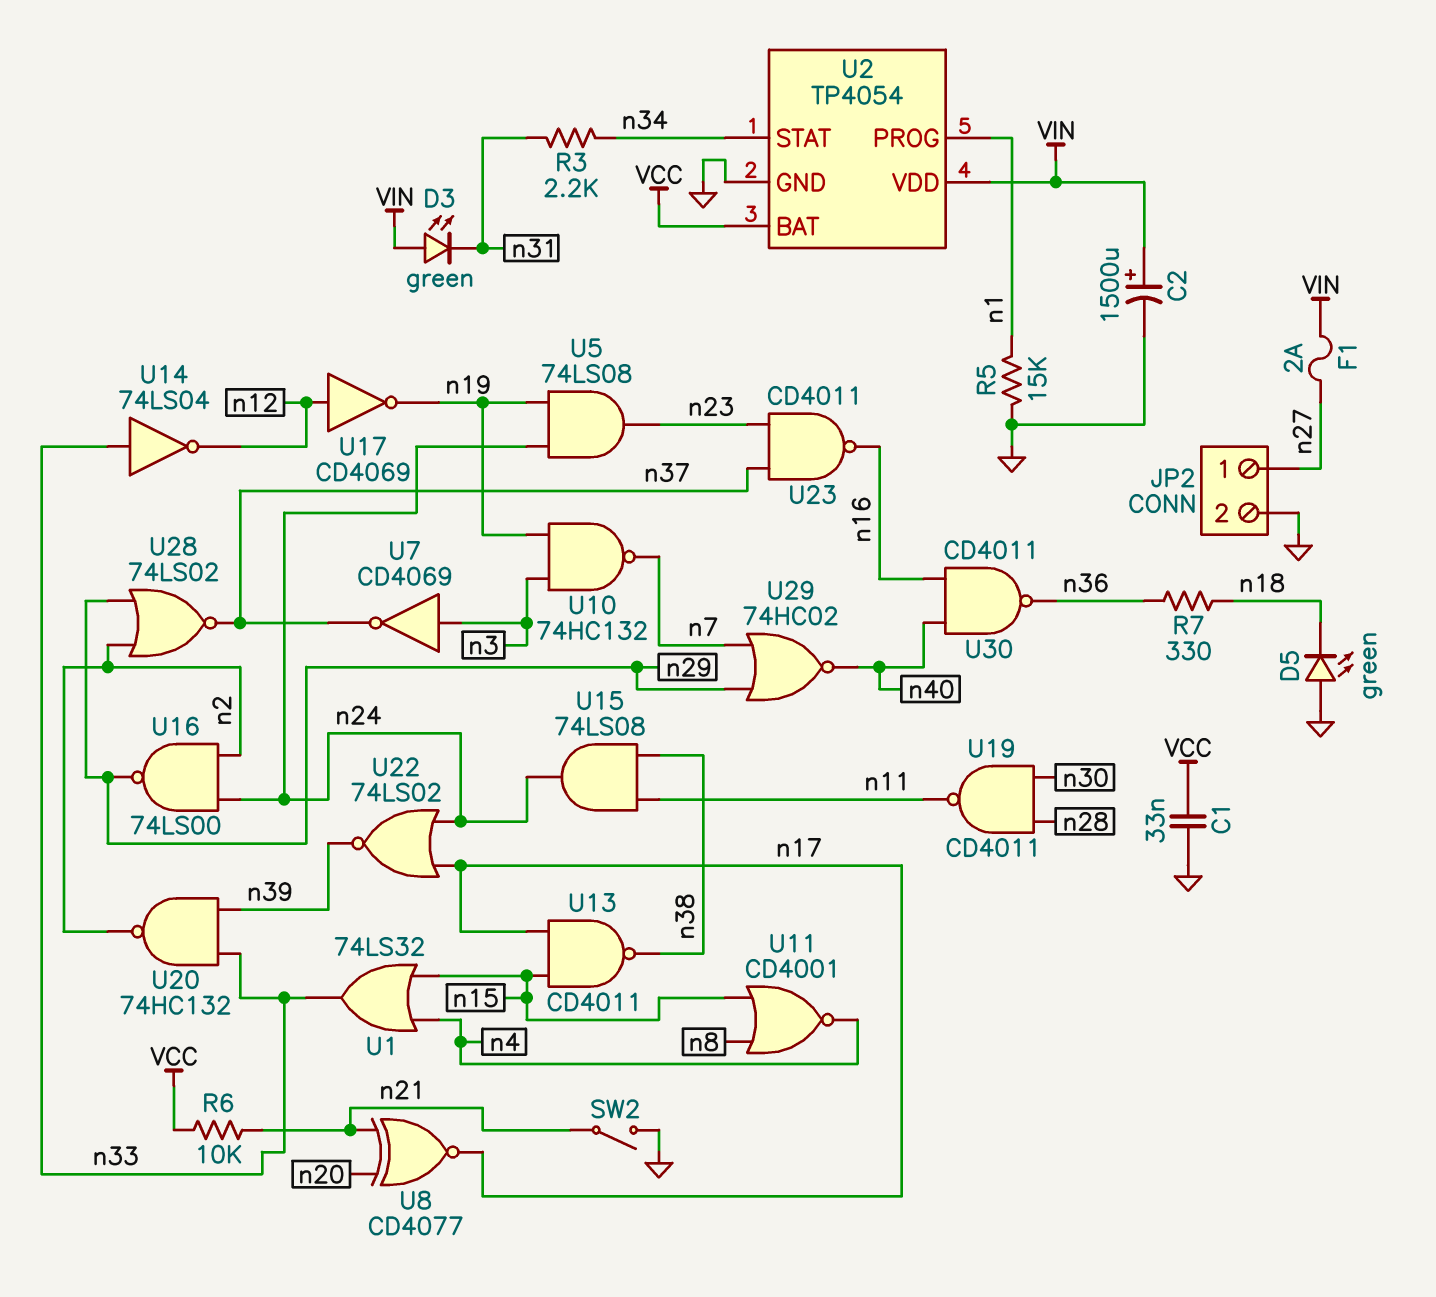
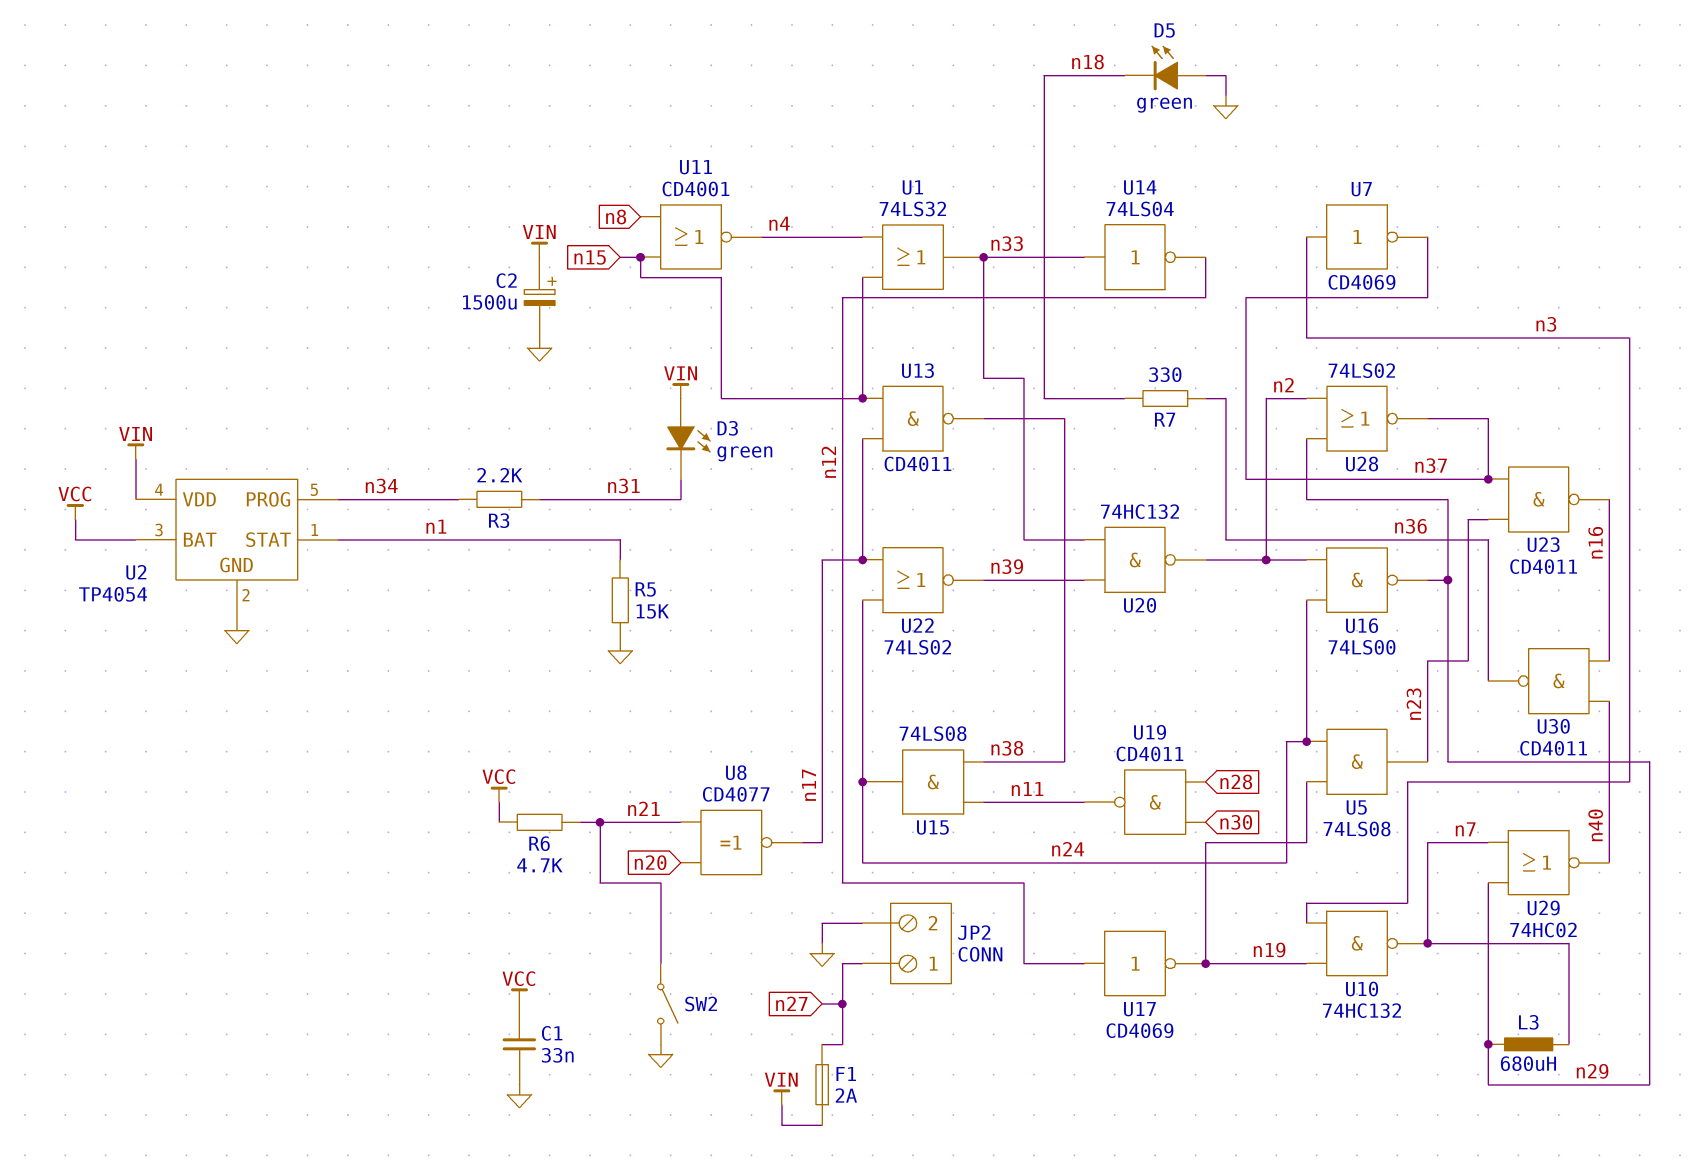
L3: none -> 680uH (n7, n29)
R6: 10k (VCC, n21) -> 4.7k (VCC, n21)
U2 pin PROG: n1 -> n34
U2 pin STAT: n34 -> n1

